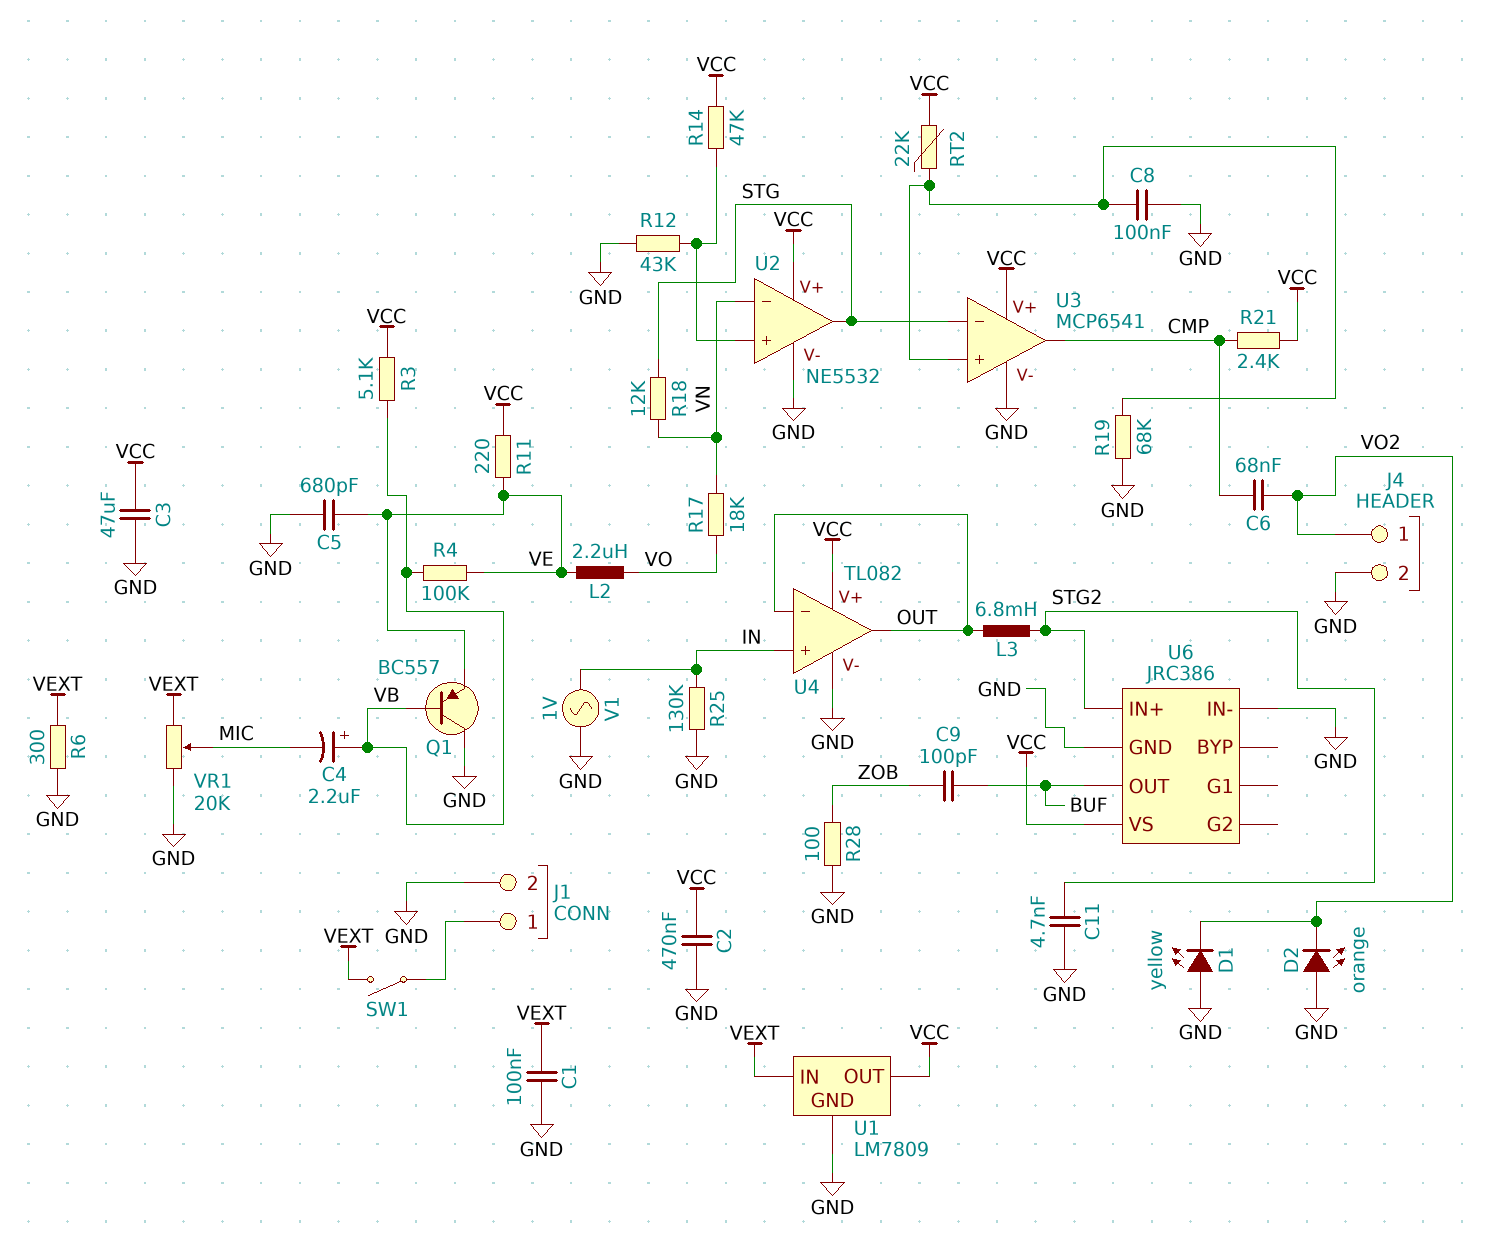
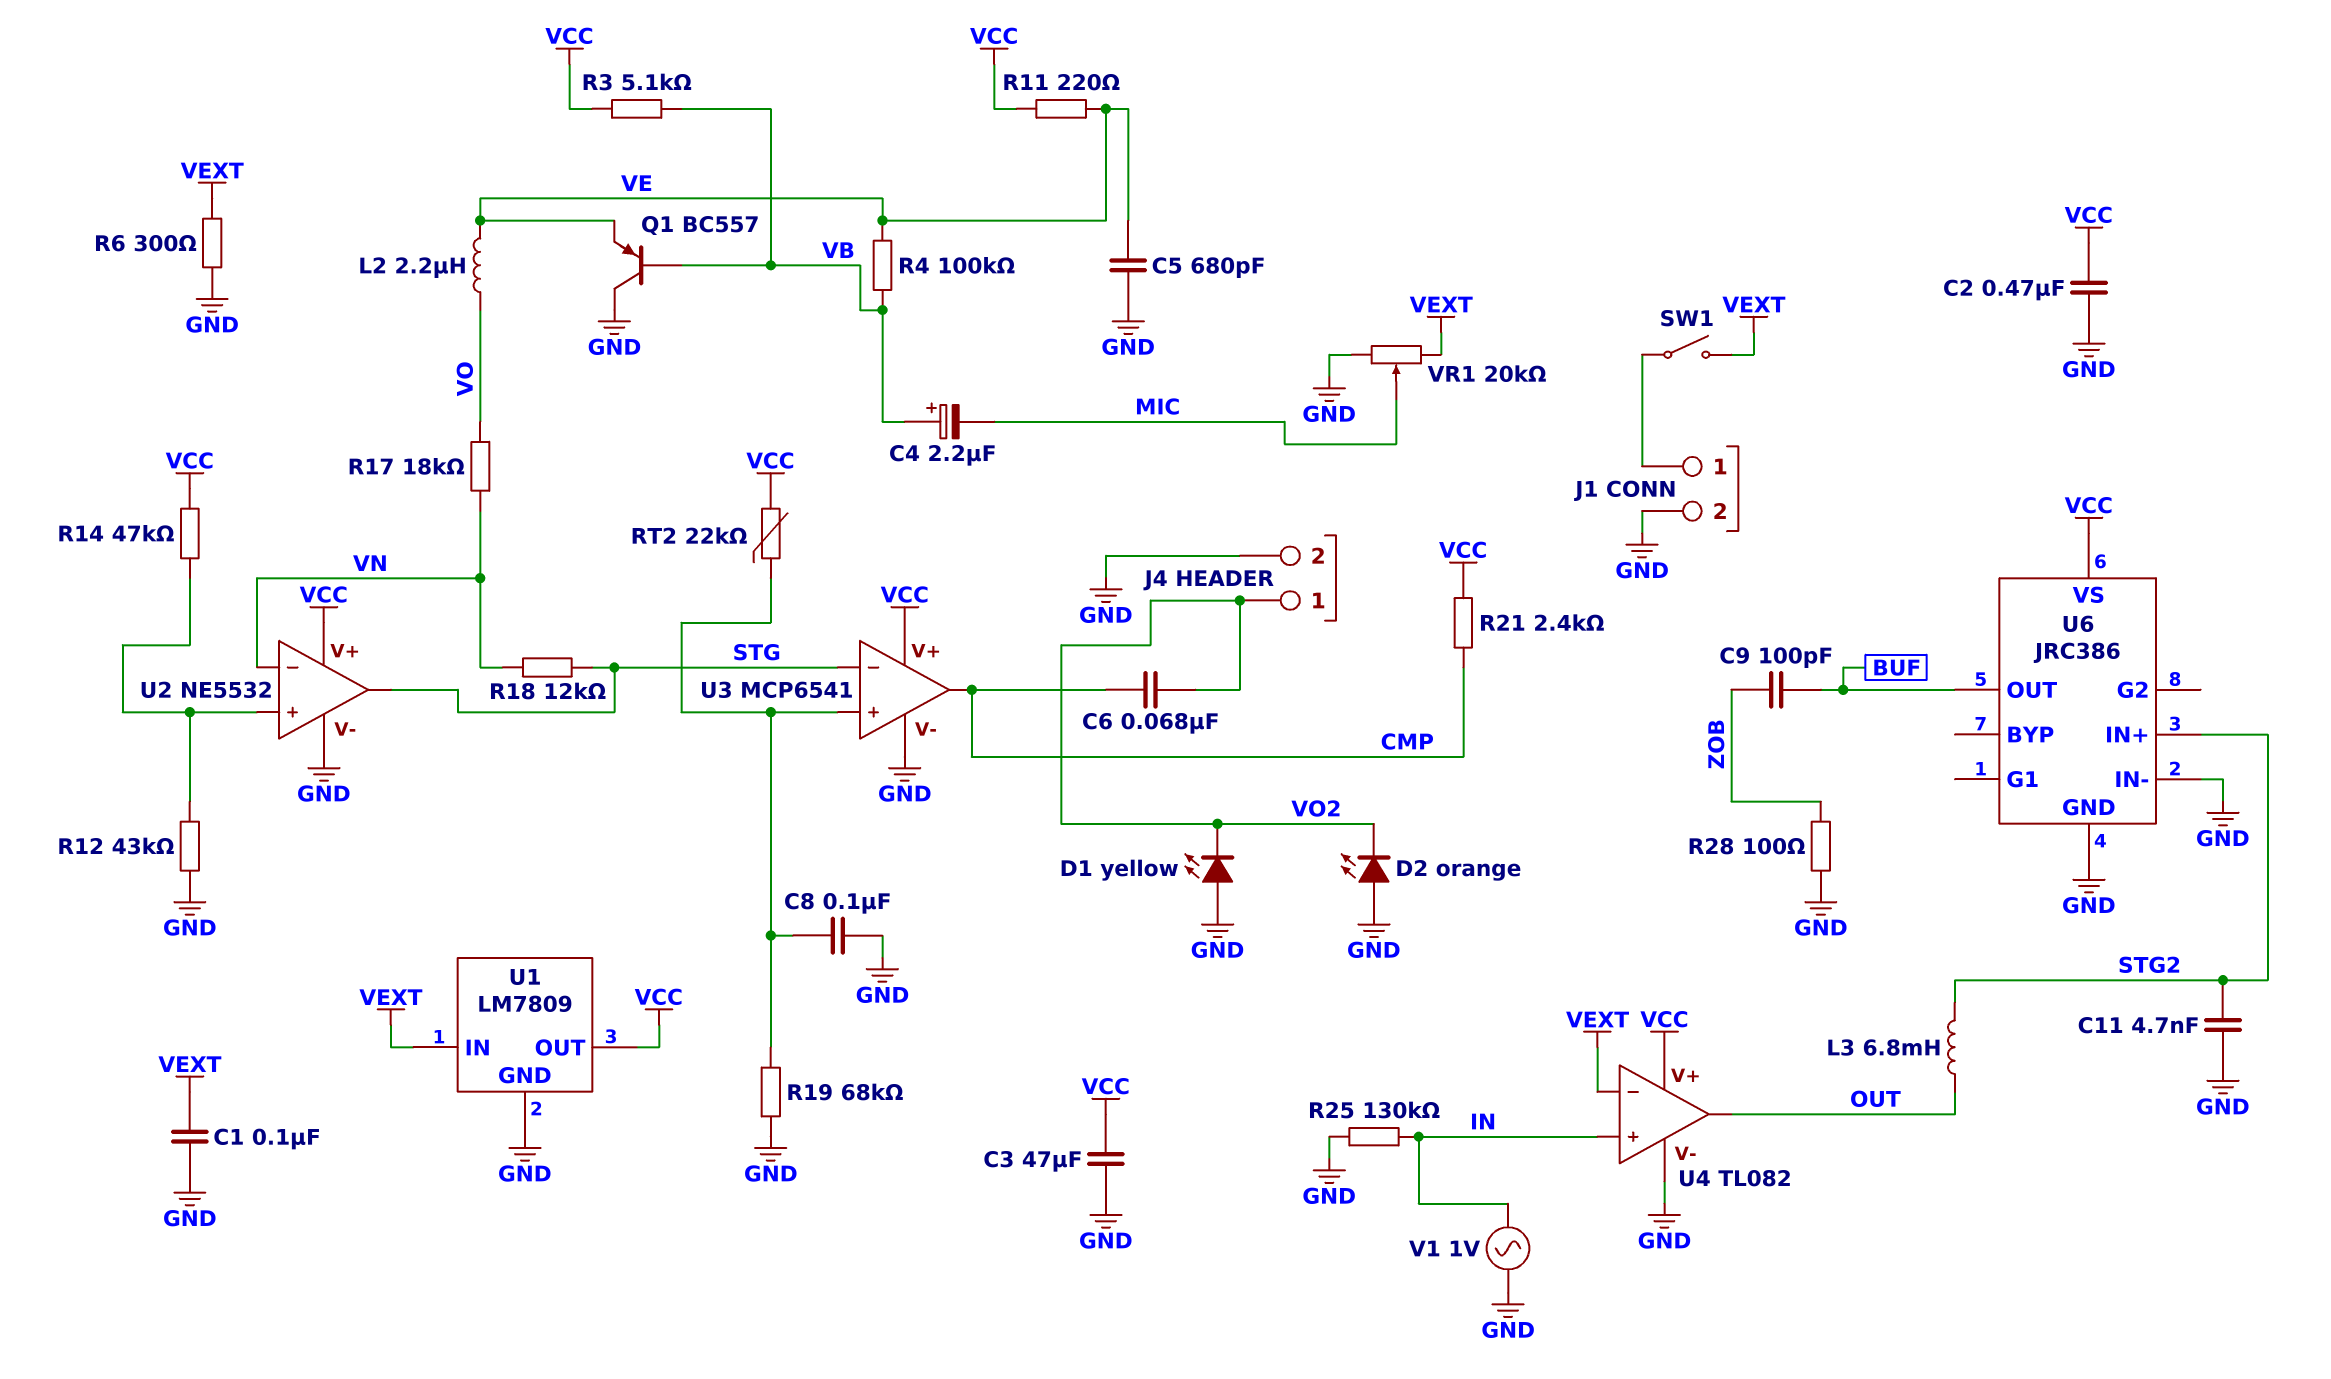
U4 pin in-: OUT -> VEXT

